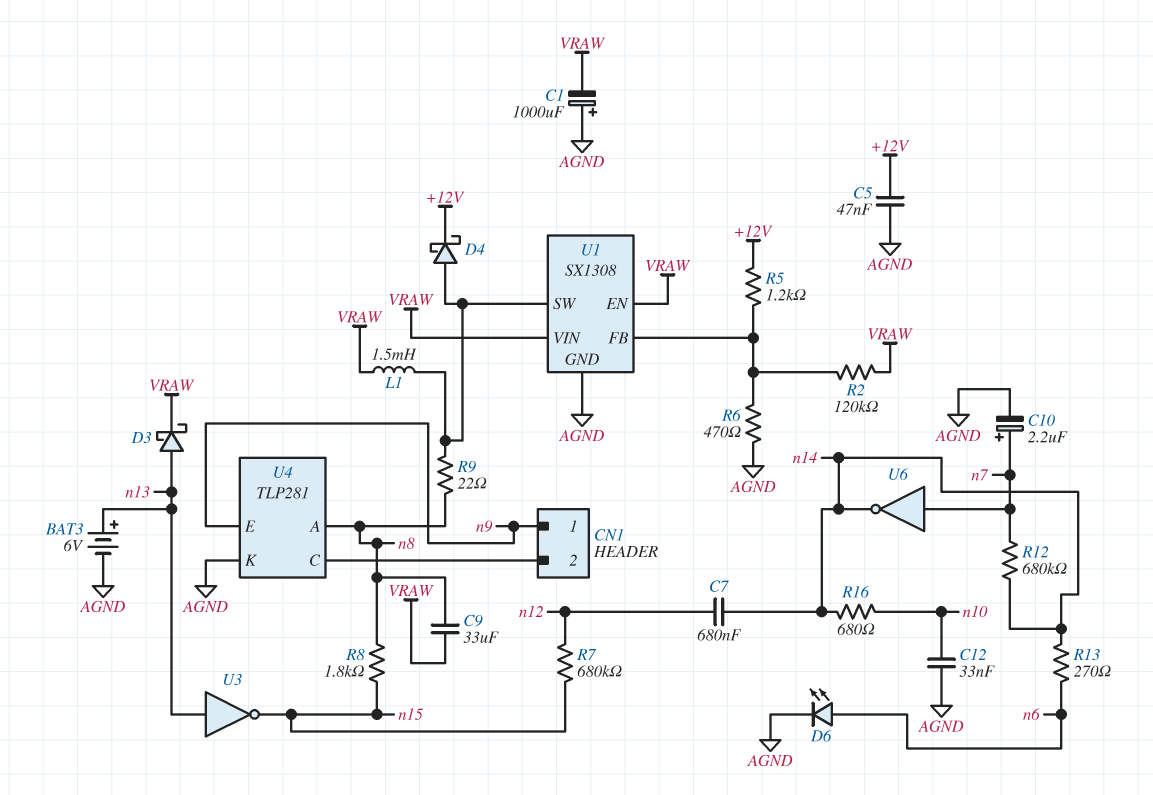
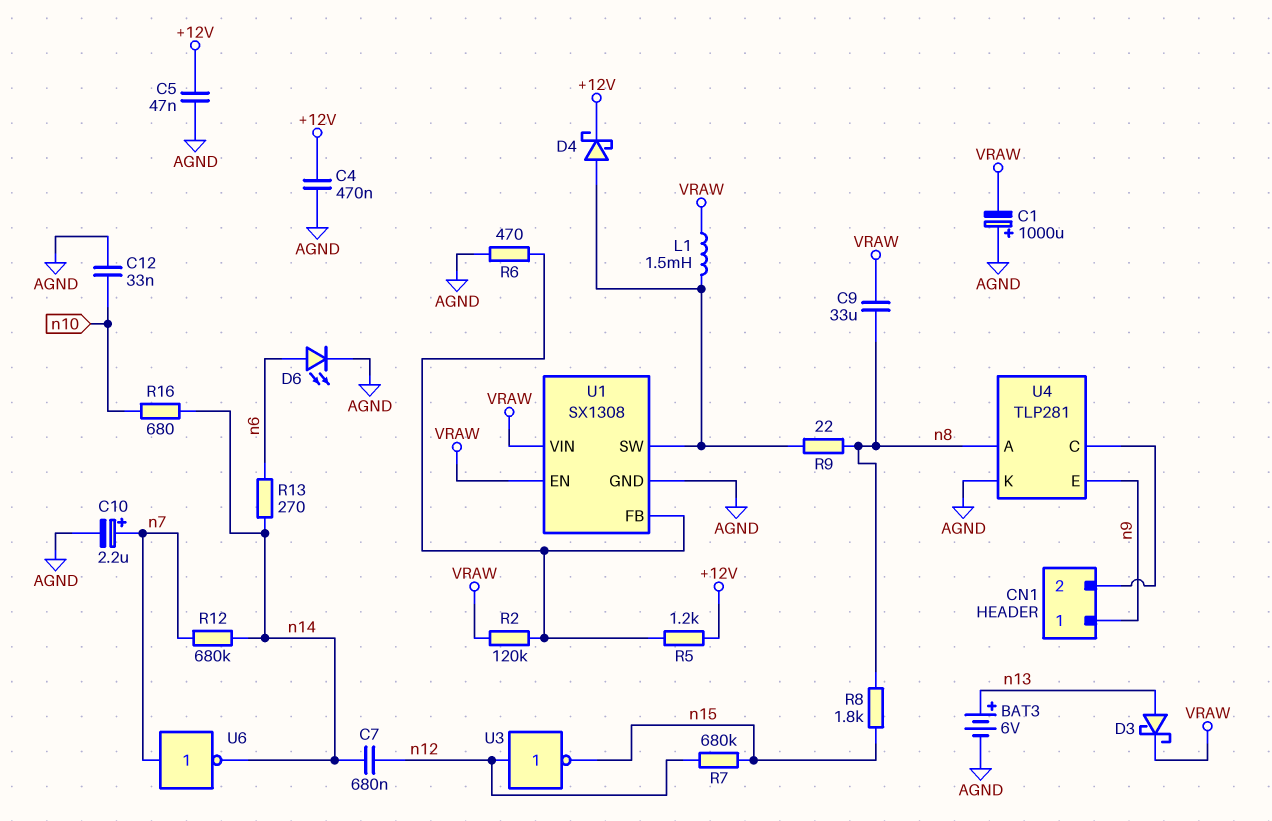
C4: none -> 470nF (+12V, AGND)
U3: NOT (in n13, out n15) -> NOT (in n12, out n15)

